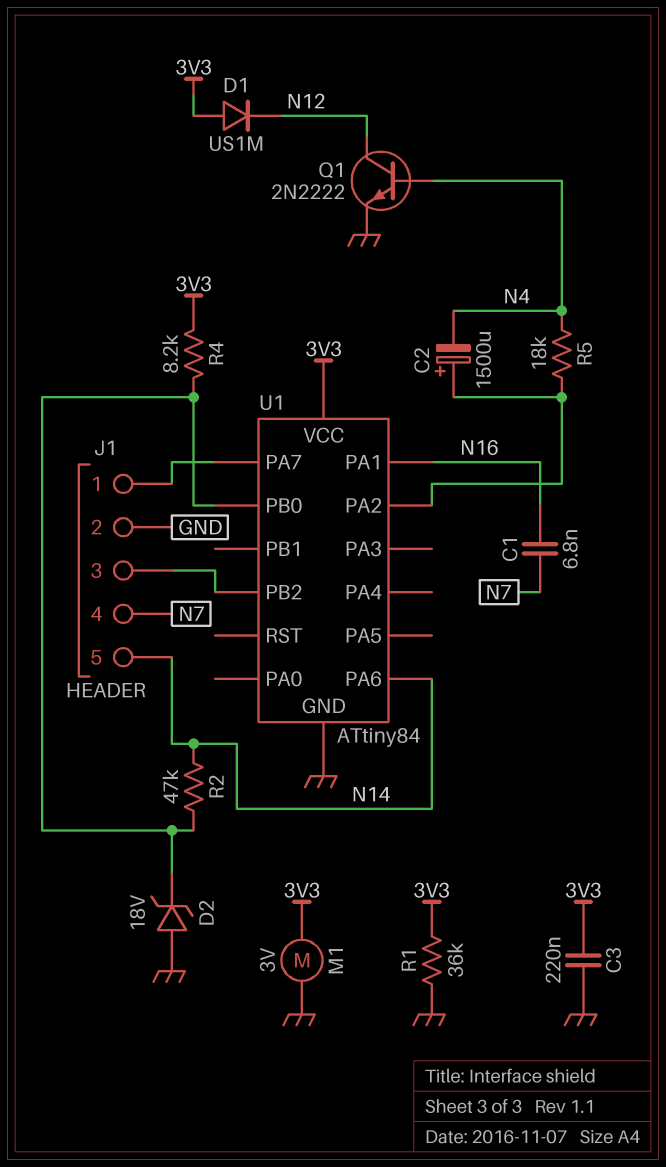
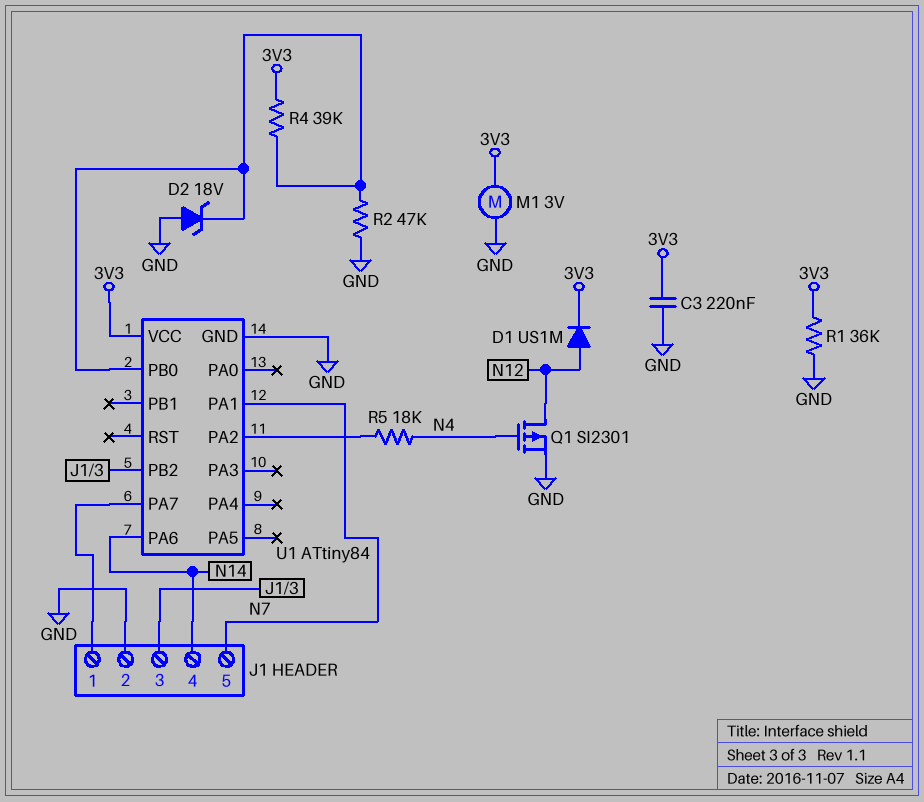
C1: 6.8nF (N7, N16) -> none
C2: 1500uF (plus U1/PA2, minus N4) -> none
D1: diode US1M (A 3V3, K N12) -> diode US1M (A N12, K 3V3)
J1 pin 4: N7 -> N14
J1 pin 5: N14 -> N7
Q1: NPN 2N2222 (B N4, C N12, E GND) -> PMOS SI2301 (G N4, D N12, S GND)
R2: 47k (N14, U1/PB0) -> 47k (GND, U1/PB0)
R4: 8.2k (3V3, U1/PB0) -> 39k (3V3, U1/PB0)
U1 pin PA1: N16 -> N7

